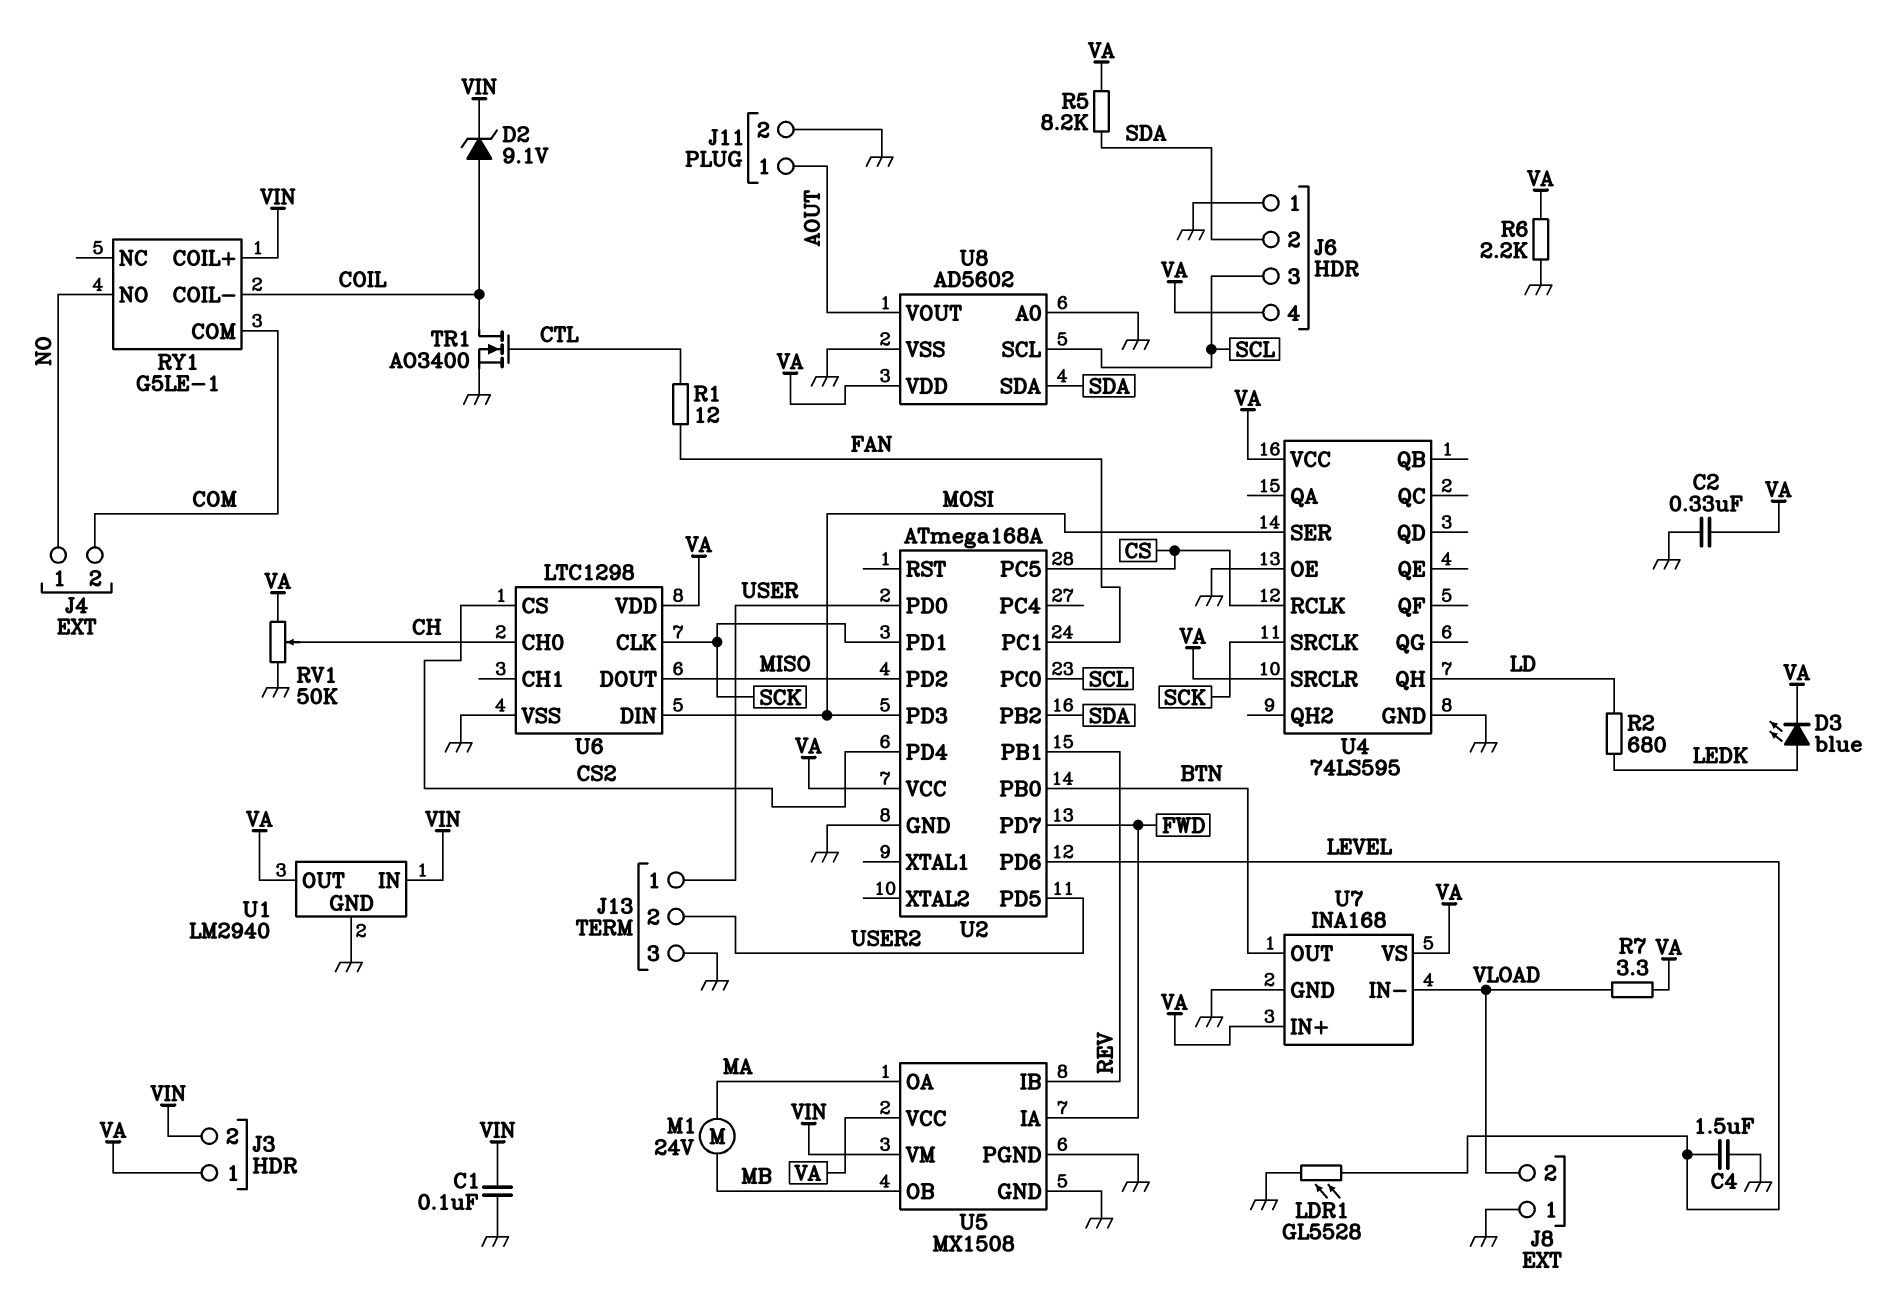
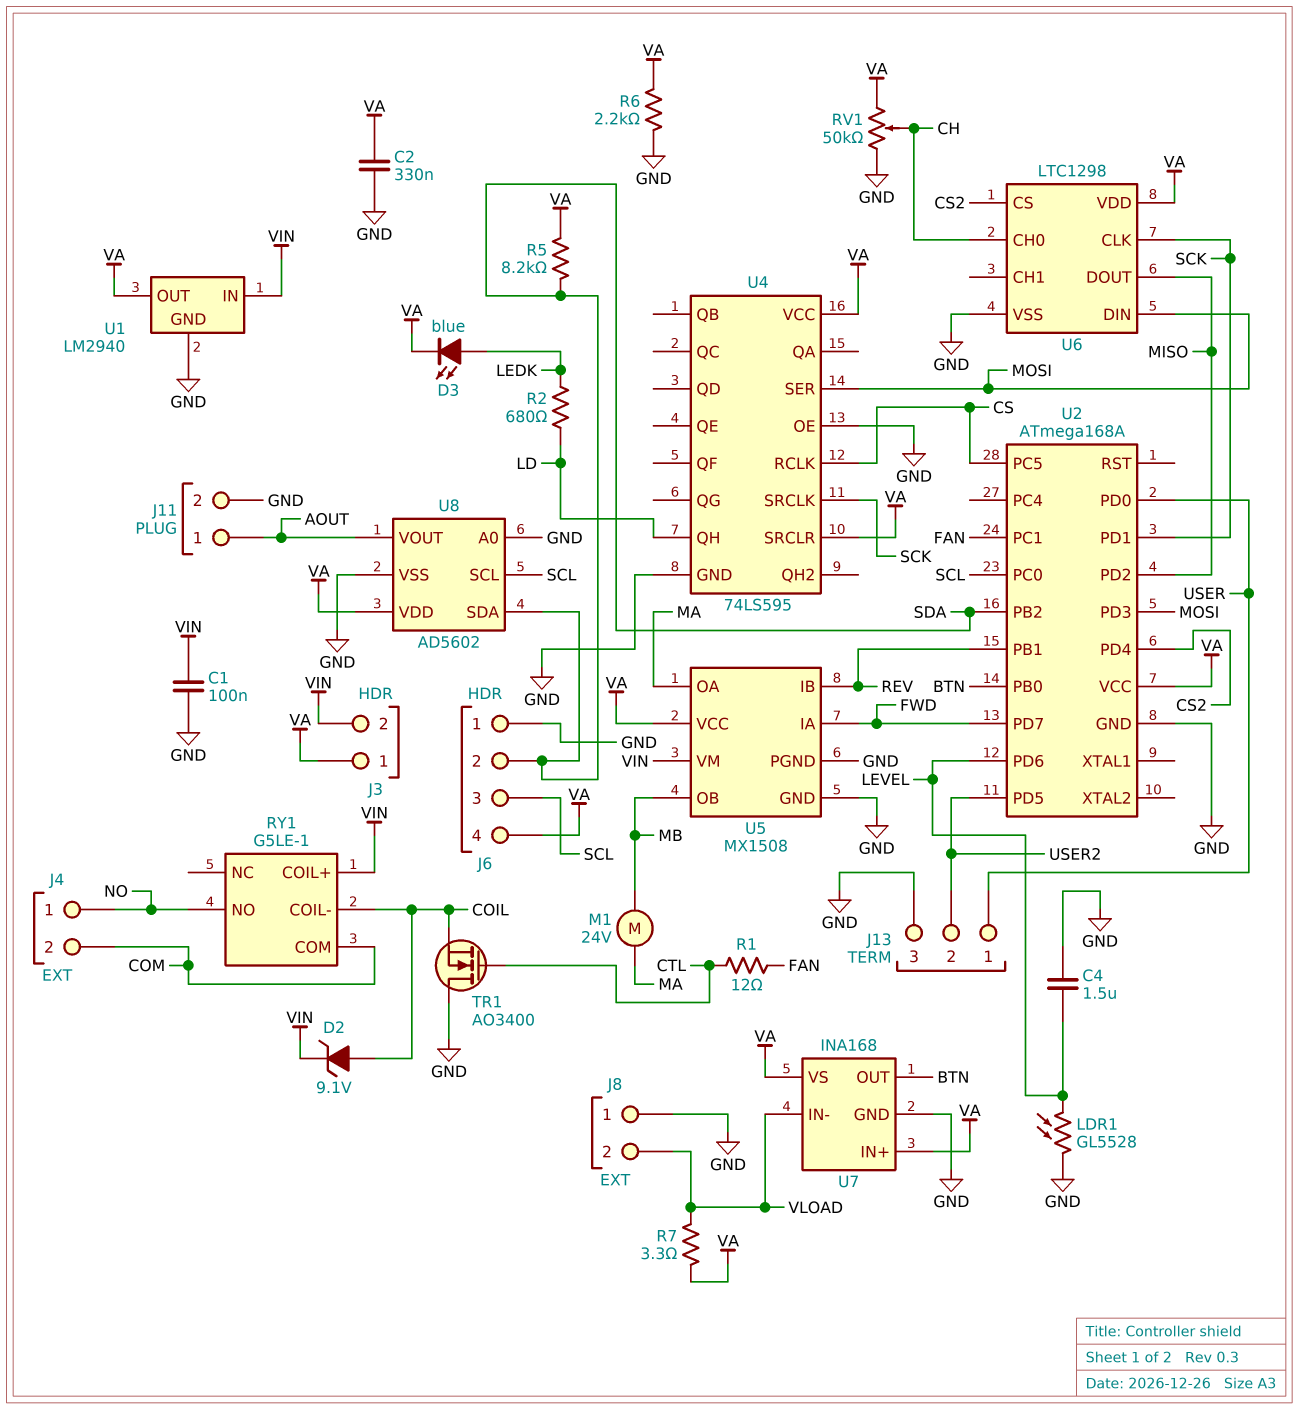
TR1: NMOS AO3400 (G CTL, D COIL, S GND) -> NMOS AO3400 (G CTL, D GND, S COIL)

